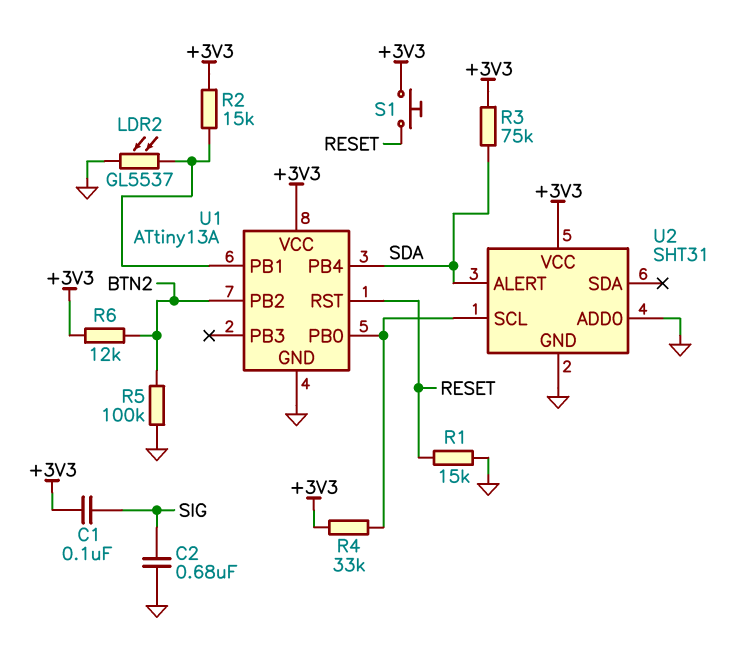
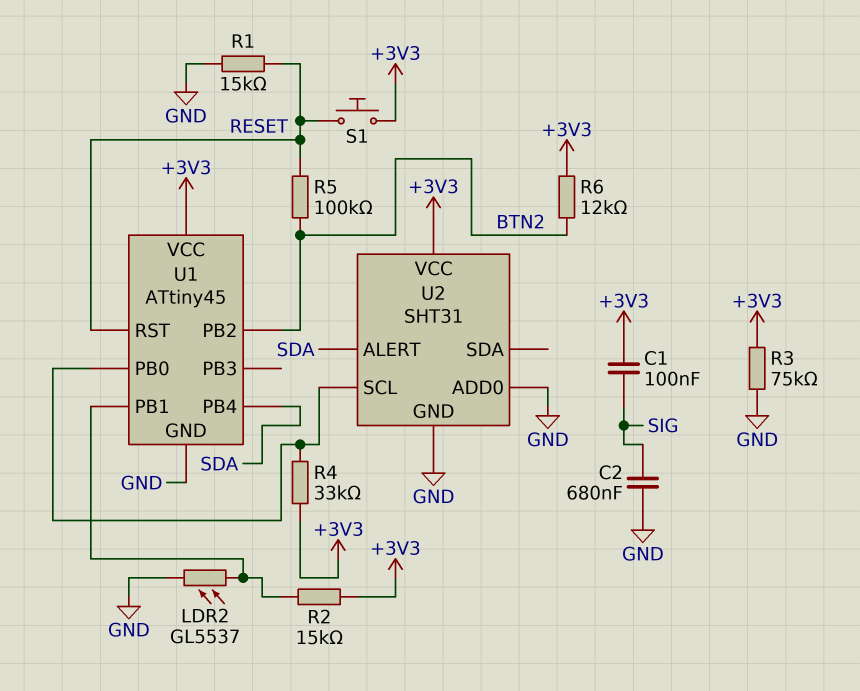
R3: 75k (+3V3, SDA) -> 75k (+3V3, GND)
R5: 100k (BTN2, GND) -> 100k (BTN2, RESET)
U1: ATtiny13A -> ATtiny45

